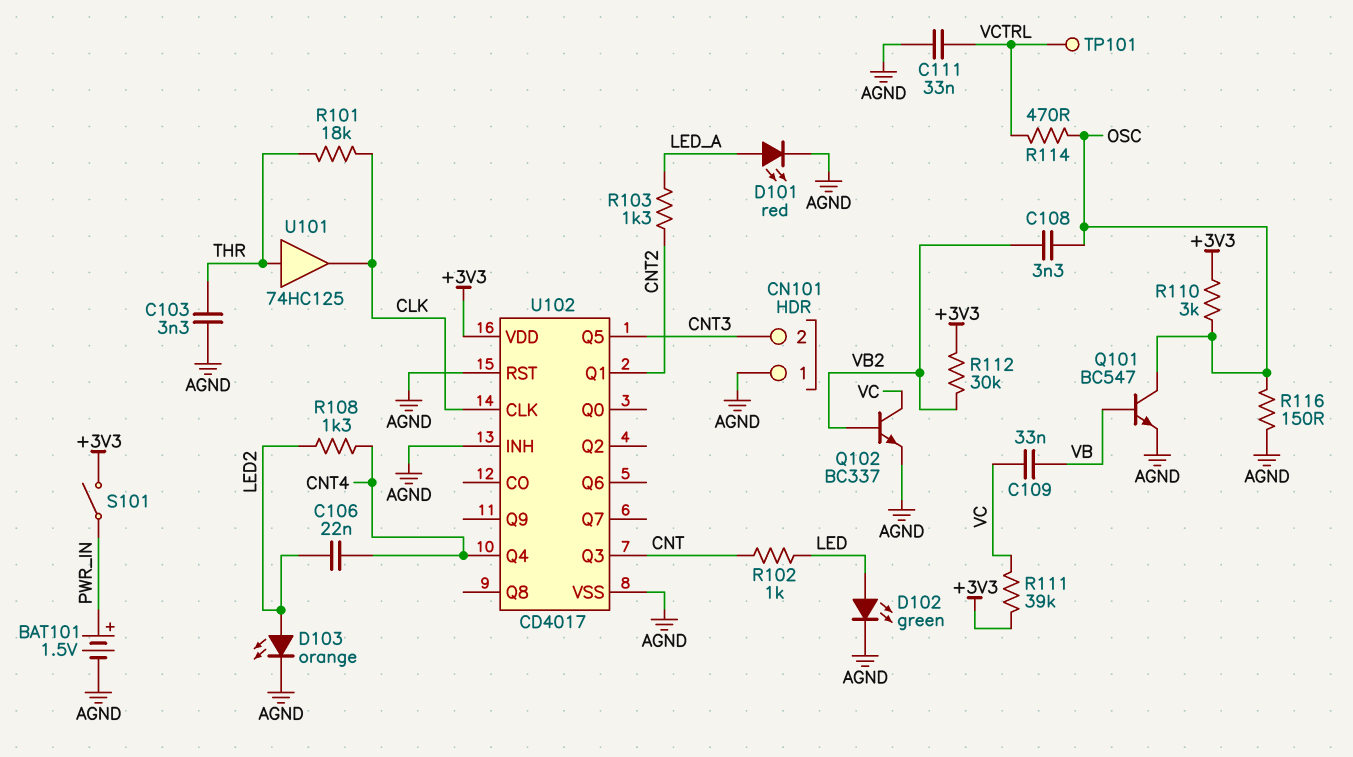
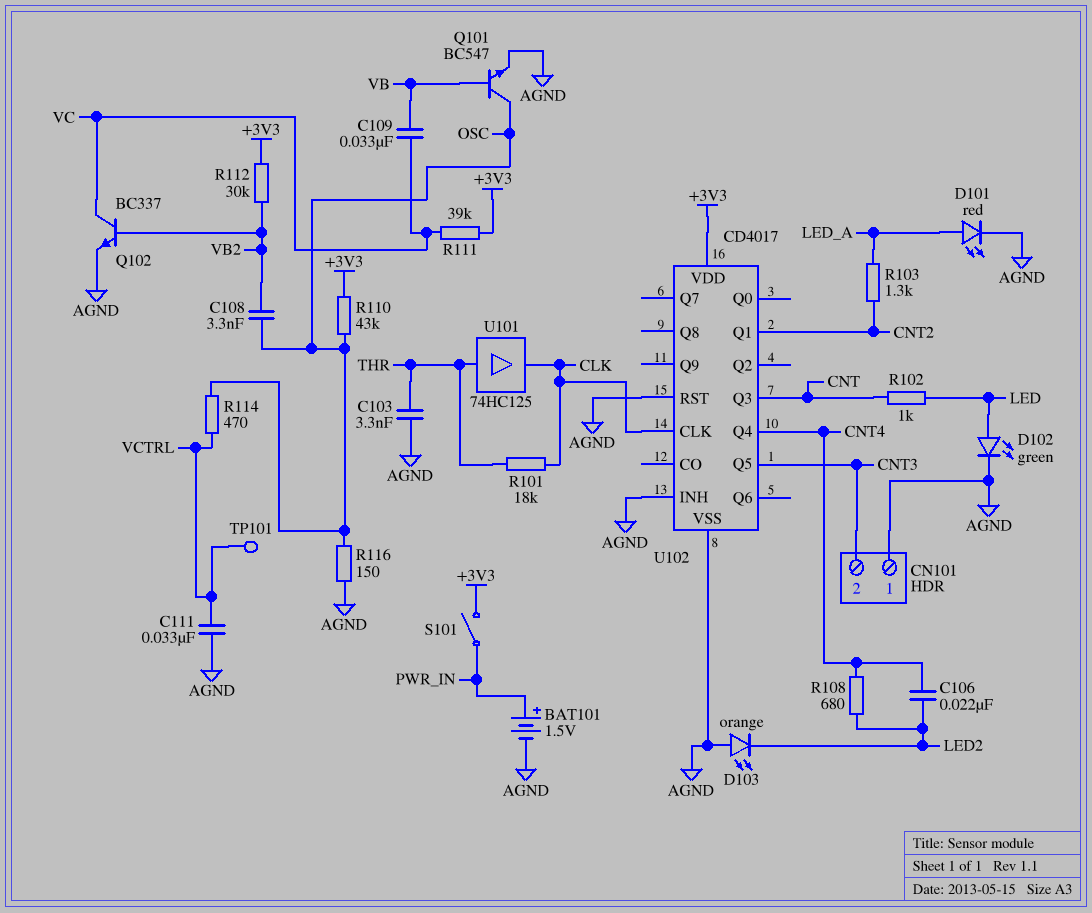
D103: LED orange (A LED2, K AGND) -> LED orange (A AGND, K LED2)
R108: 1.3k (CNT4, LED2) -> 680 (CNT4, LED2)
R110: 3k (+3V3, OSC) -> 43k (+3V3, OSC)

